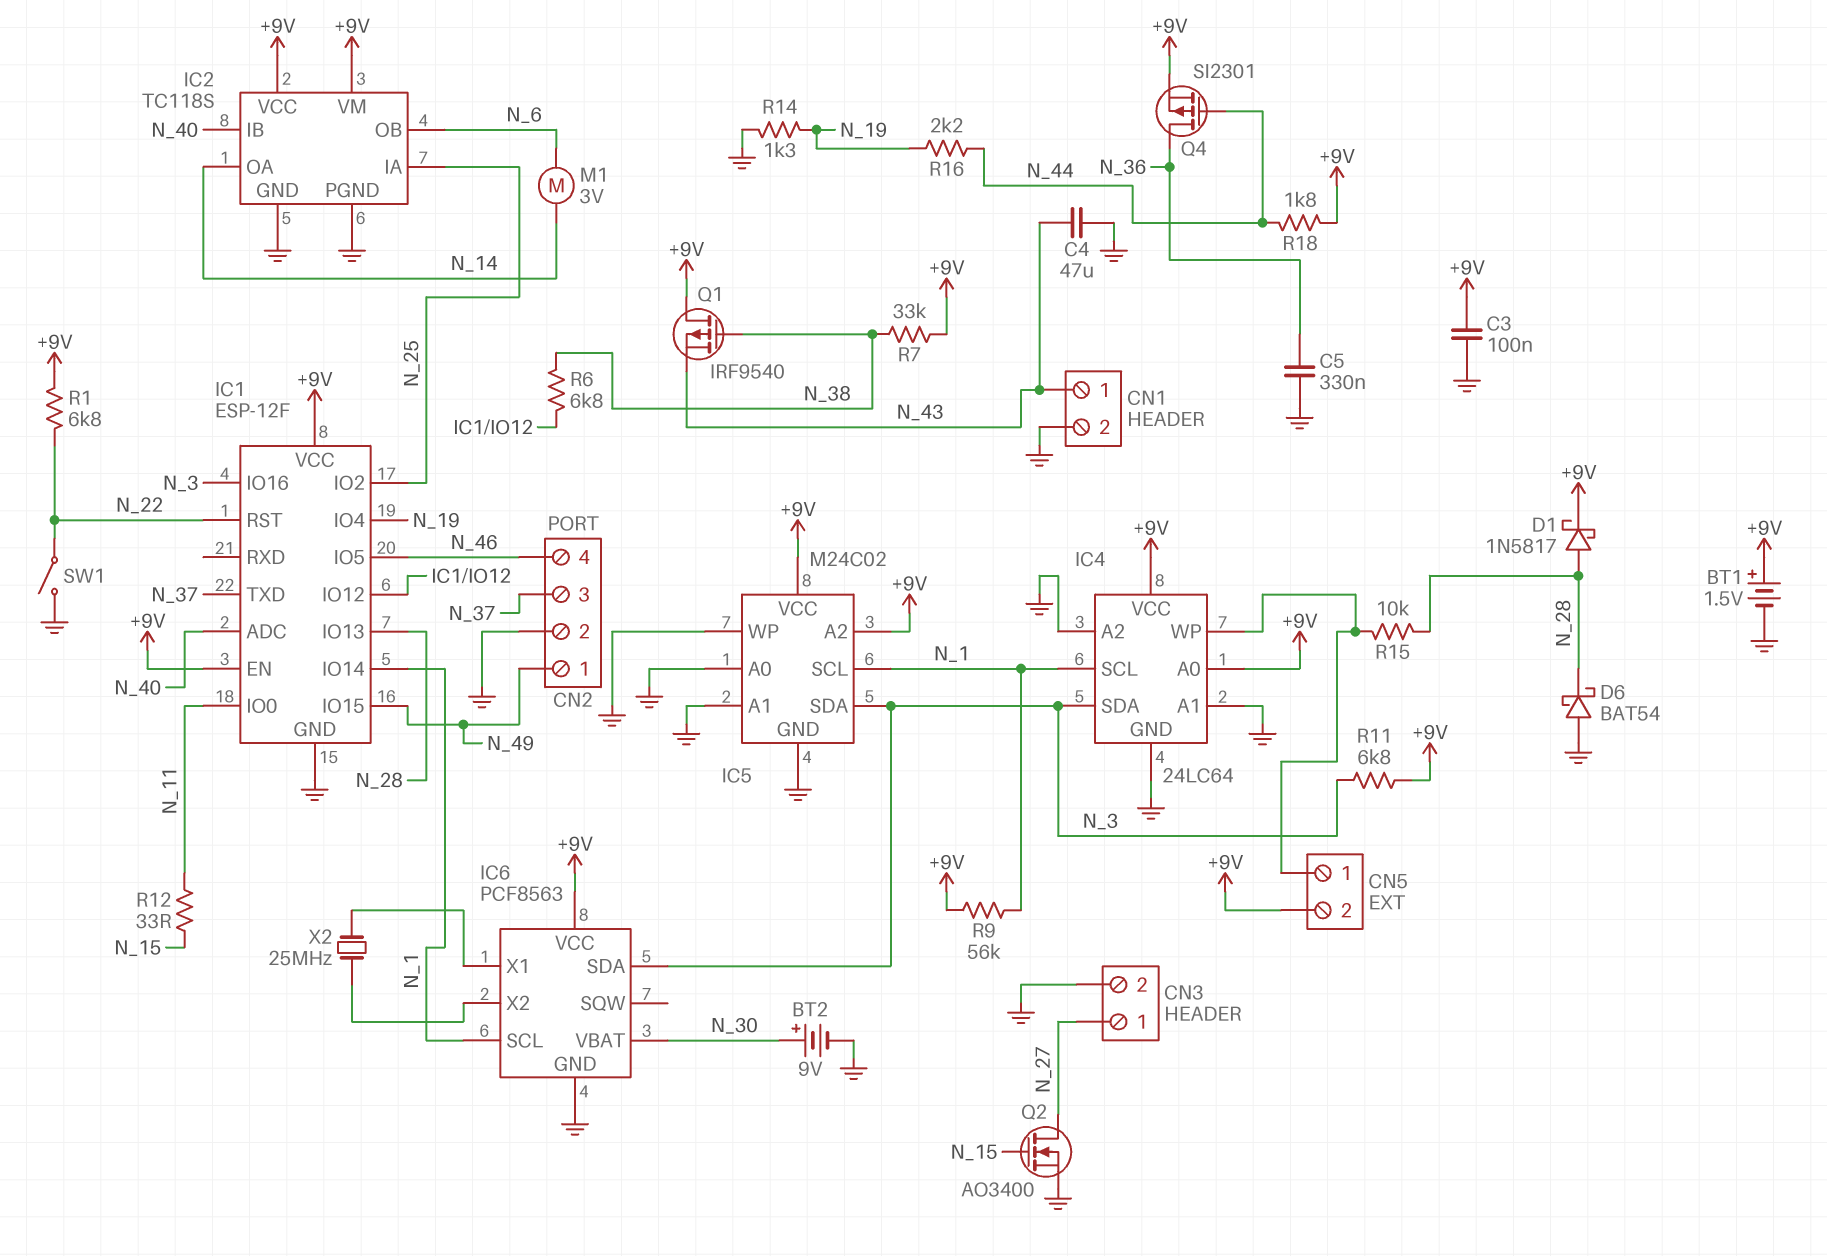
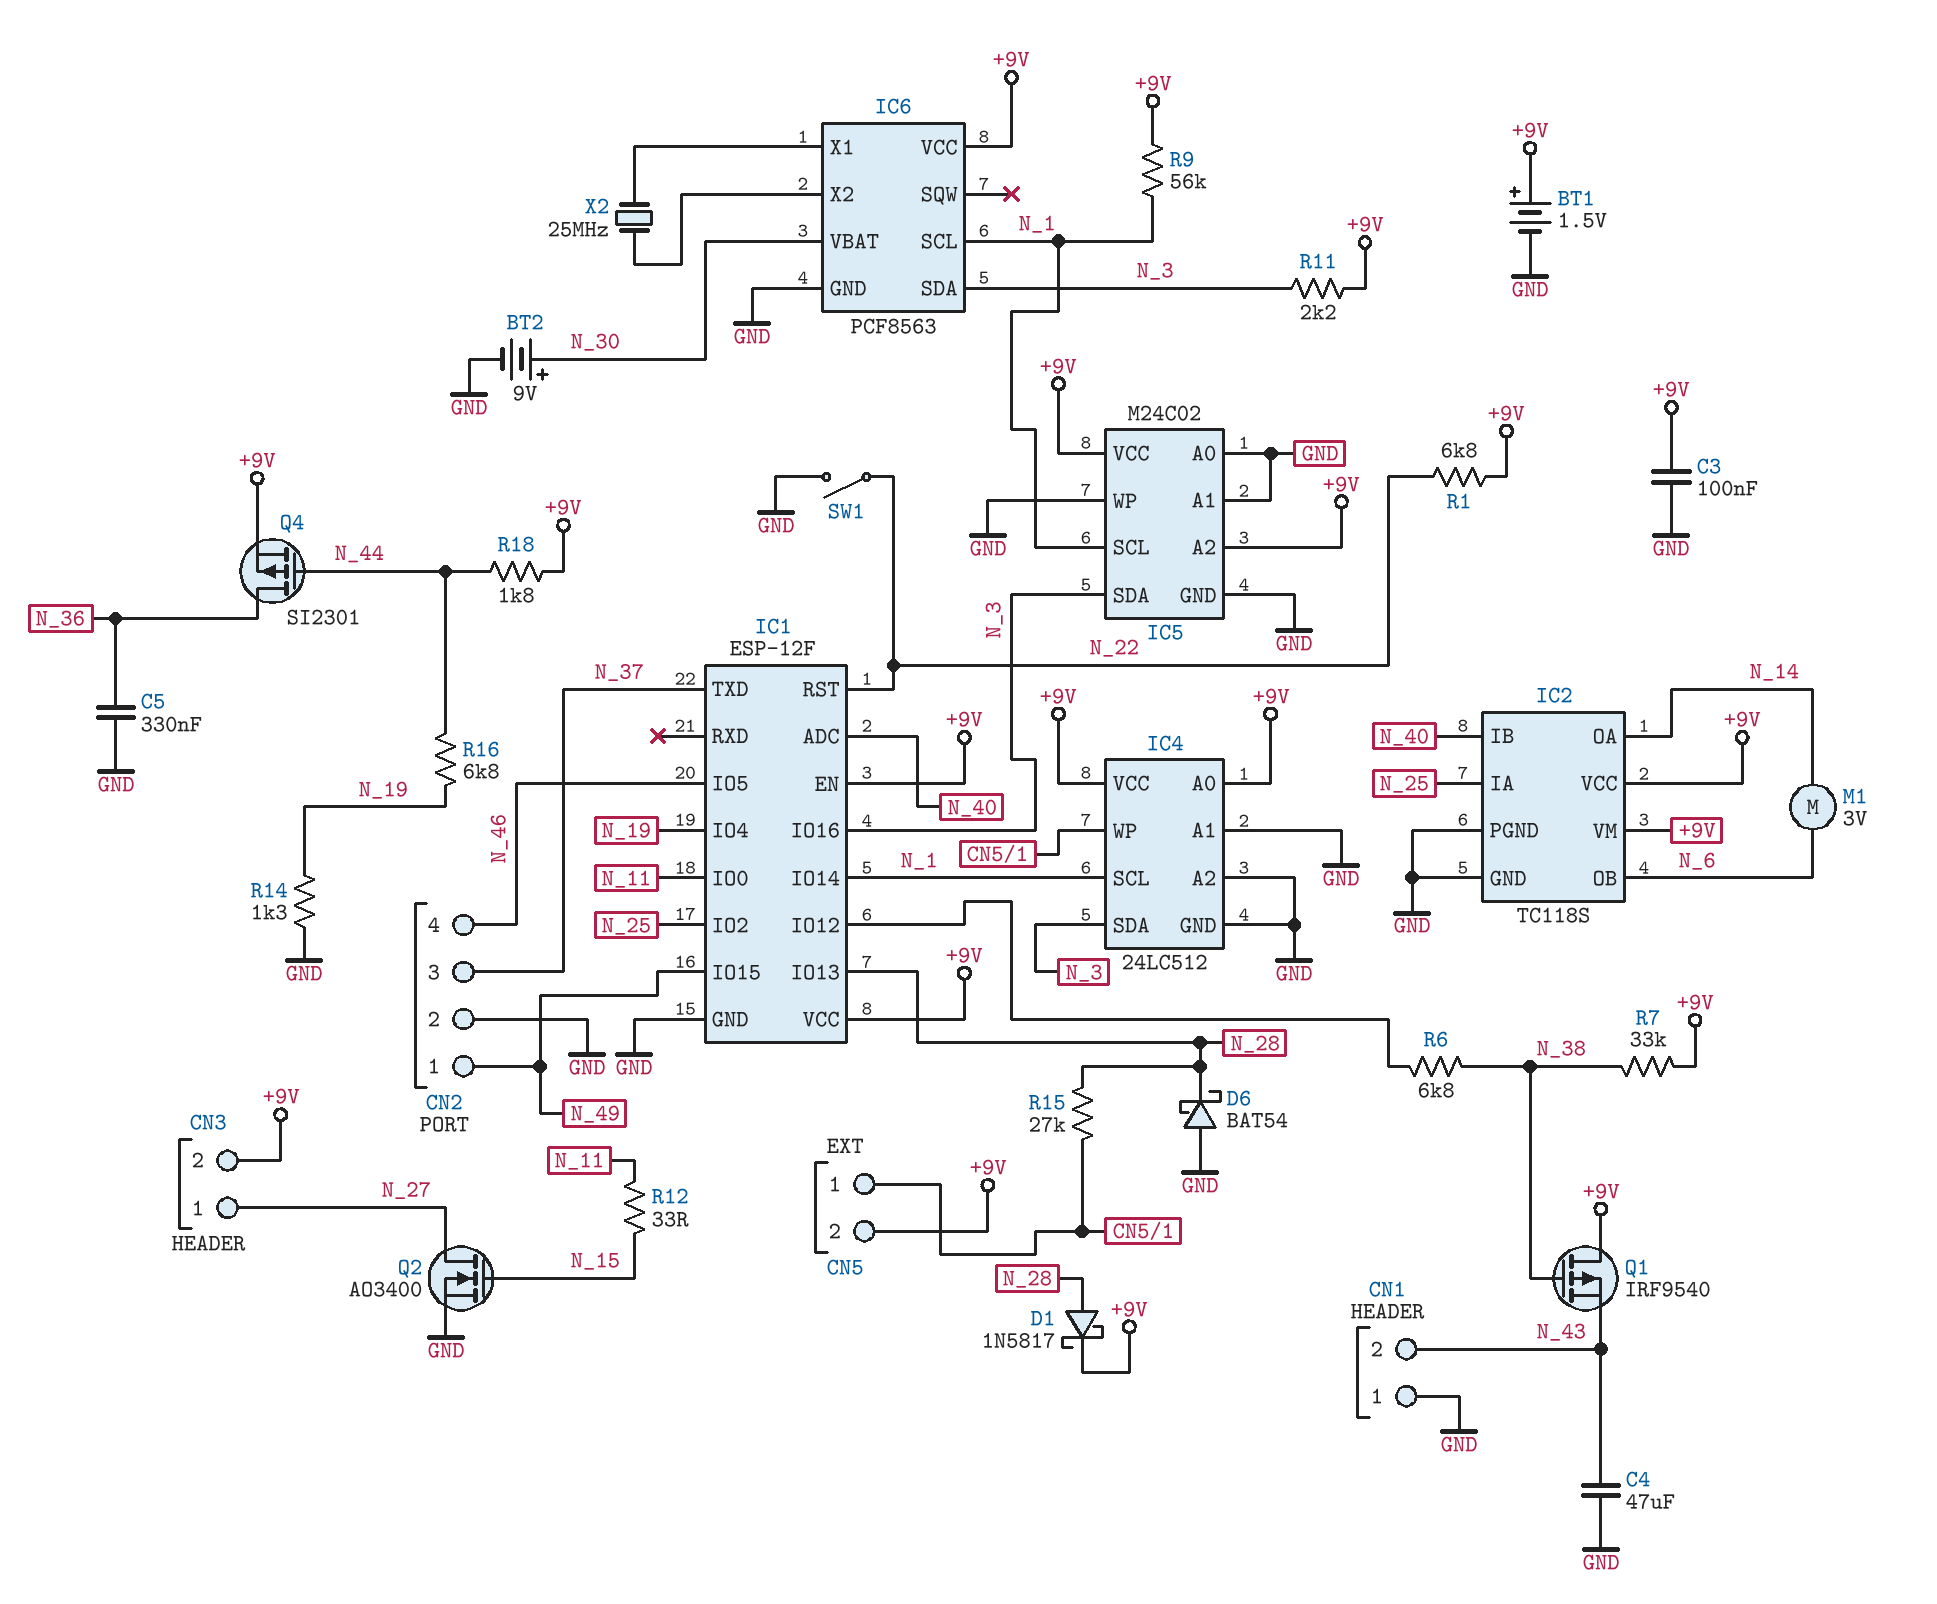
CN1 pin 1: N_43 -> GND
CN1 pin 2: GND -> N_43
CN3 pin 2: GND -> +9V
IC4: 24LC64 -> 24LC512
R11: 6.8k (+9V, N_3) -> 2.2k (+9V, N_3)
R15: 10k (CN5/1, N_28) -> 27k (CN5/1, N_28)
R16: 2.2k (N_19, N_44) -> 6.8k (N_19, N_44)

